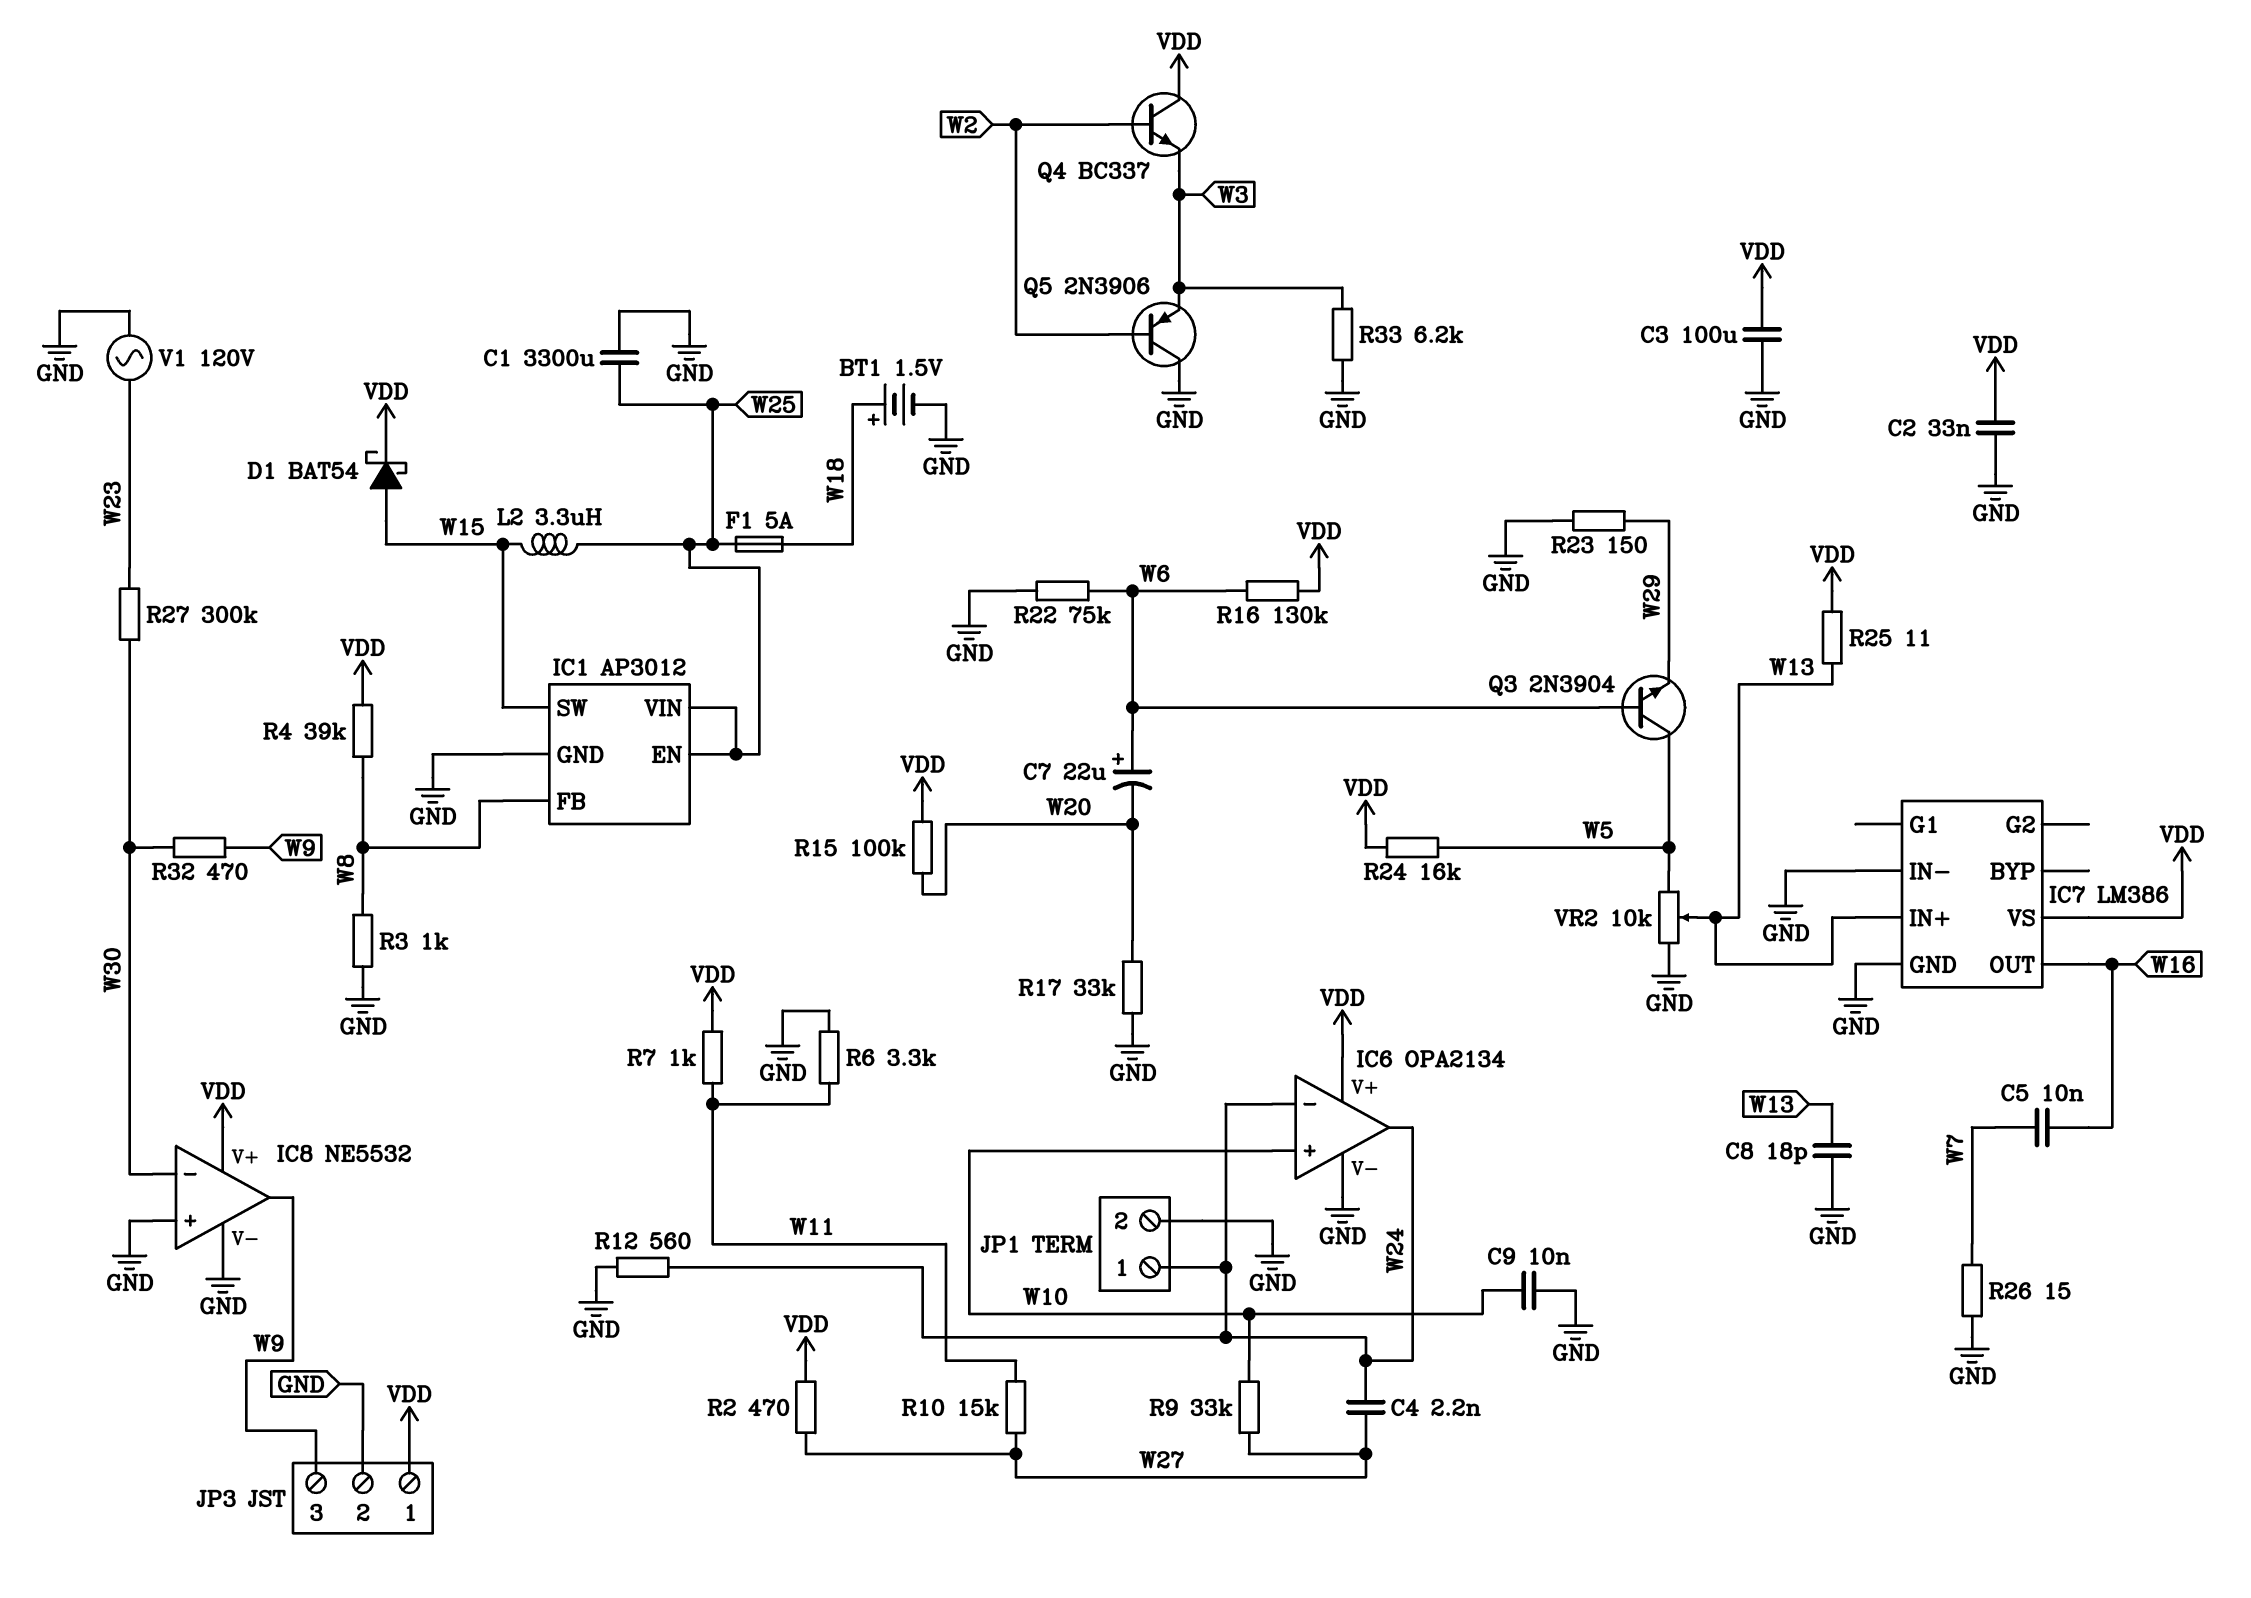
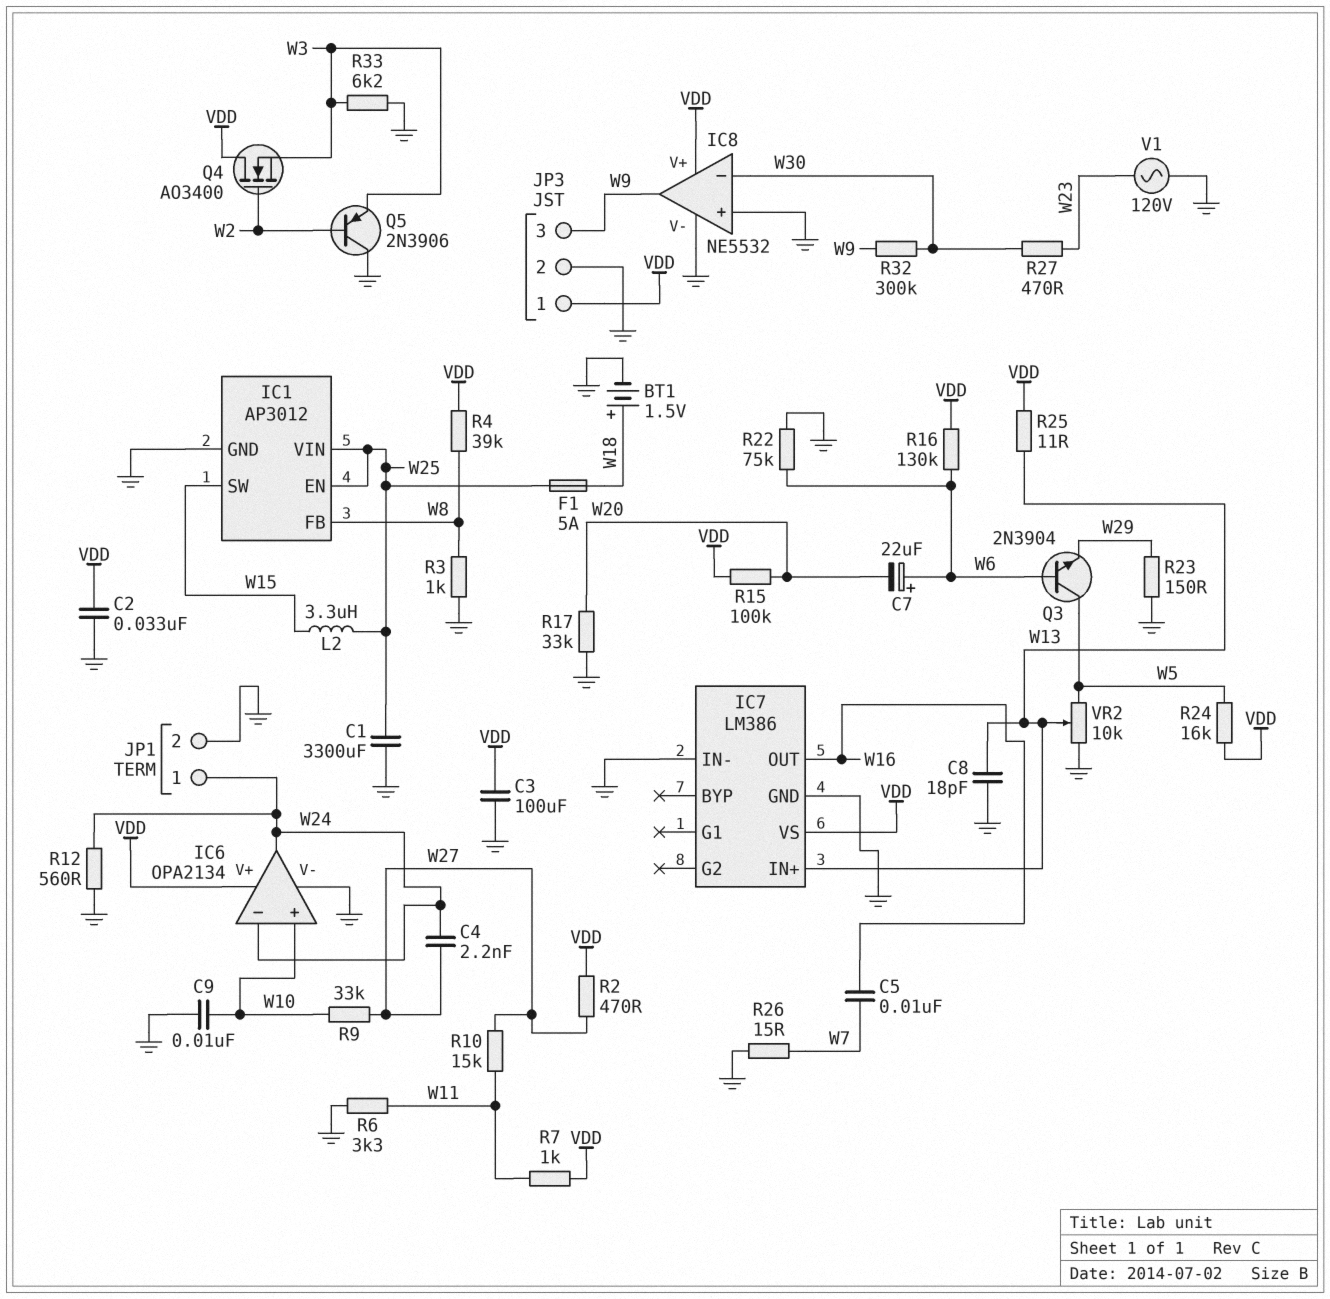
D1: schottky BAT54 (A W15, K VDD) -> none
Q4: NPN BC337 (B W2, C VDD, E W3) -> NMOS AO3400 (G W2, D VDD, S W3)
R27: 300k (W23, W30) -> 470 (W23, W30)
R32: 470 (W9, W30) -> 300k (W9, W30)

